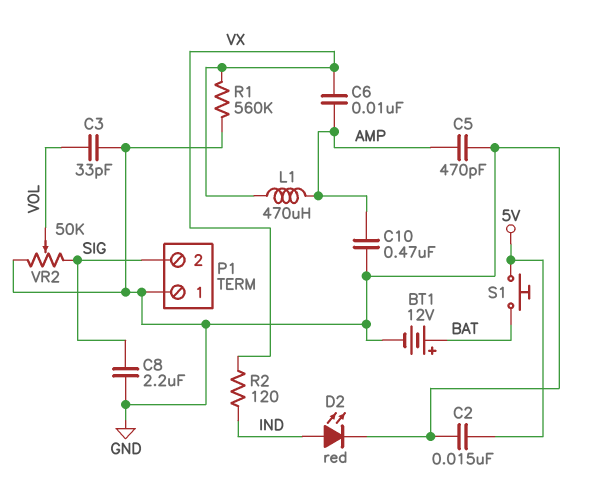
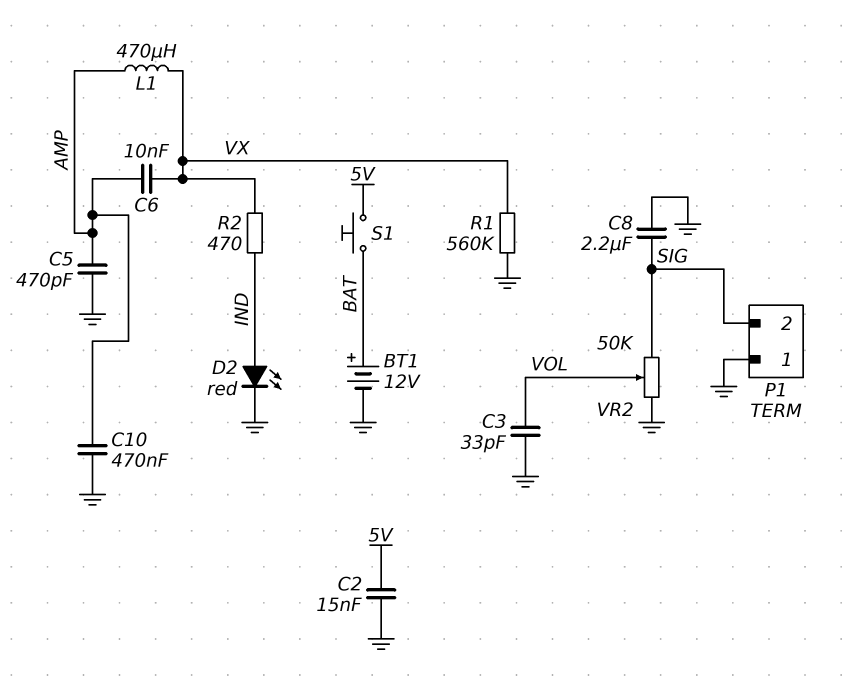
R2: 120 (IND, VX) -> 470 (IND, VX)

